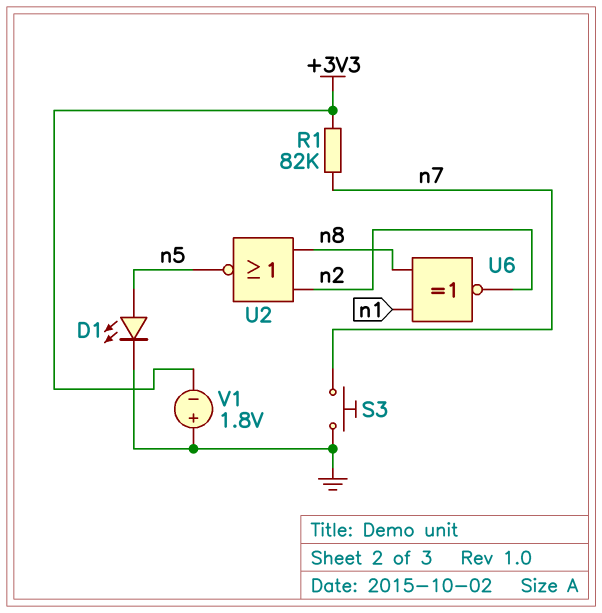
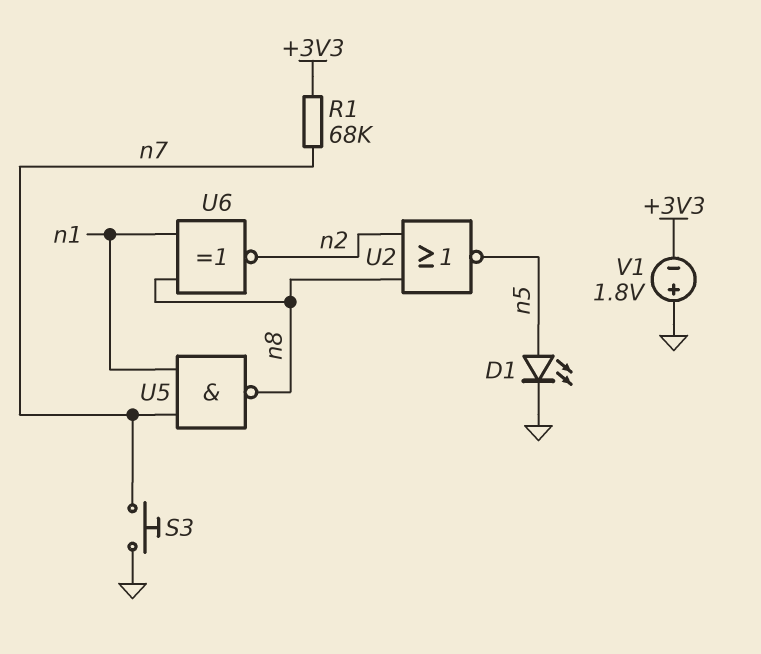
R1: 82k (+3V3, n7) -> 68k (+3V3, n7)
U5: none -> NAND (in n1, in n7, out n8)

